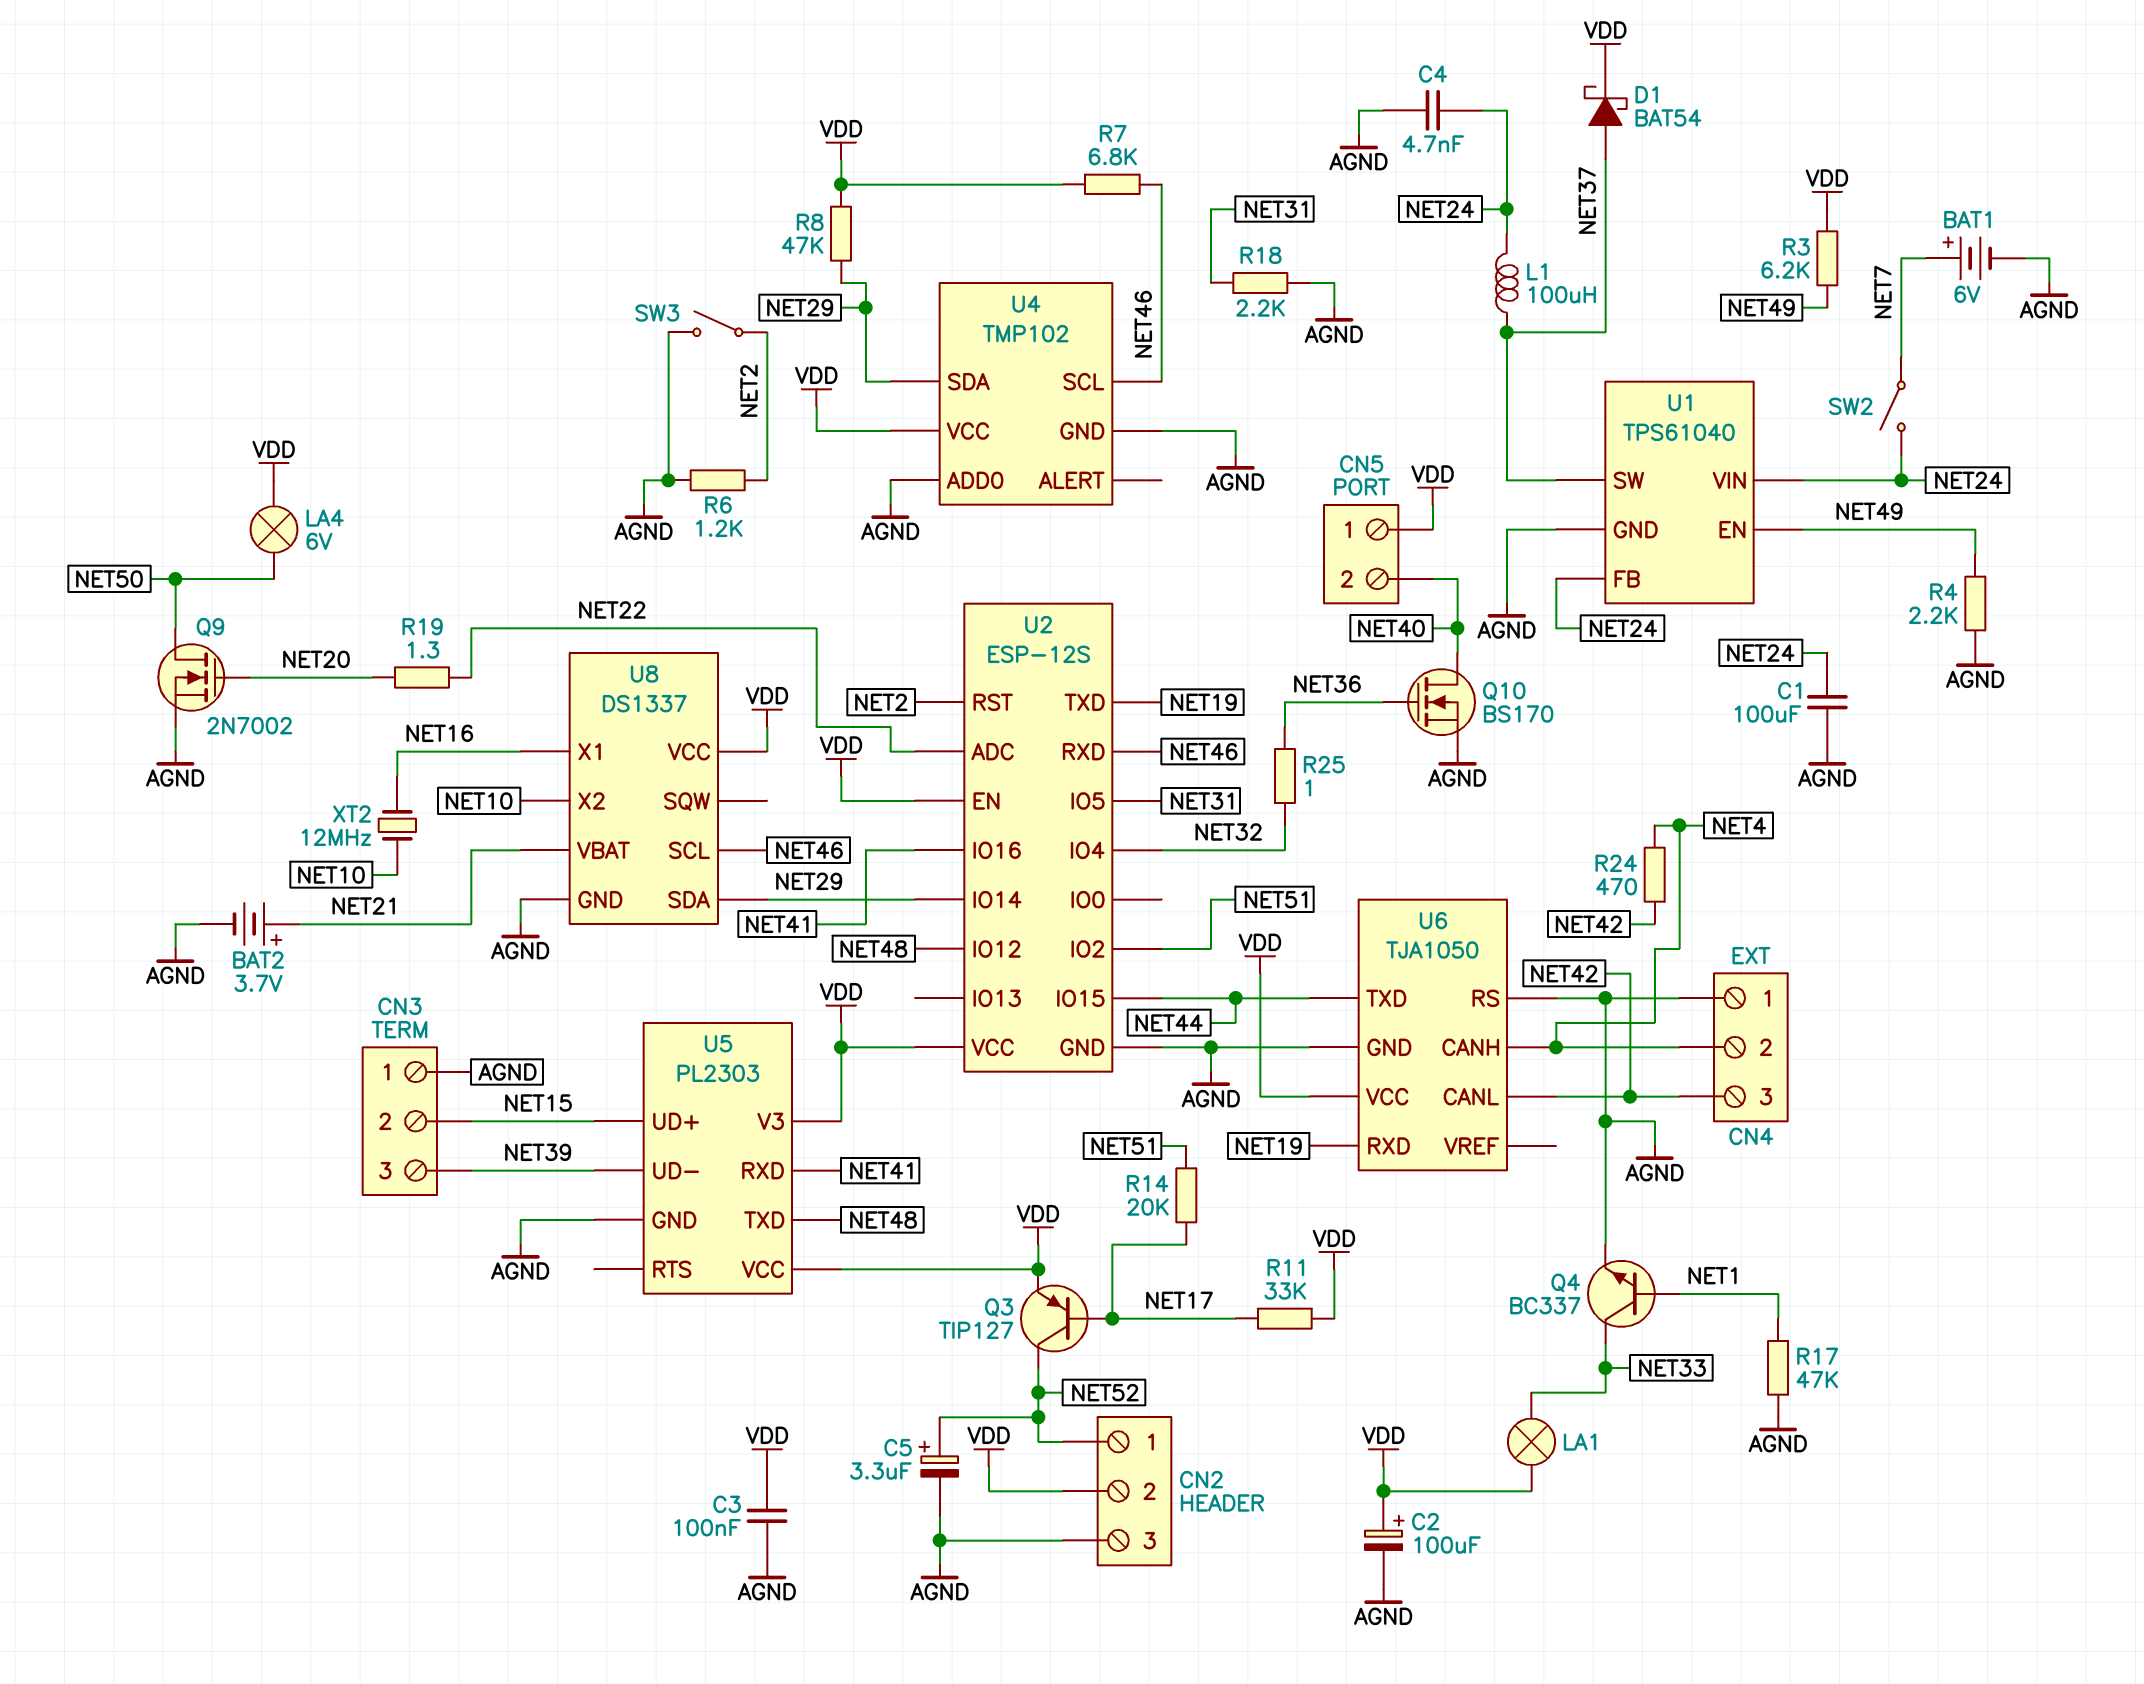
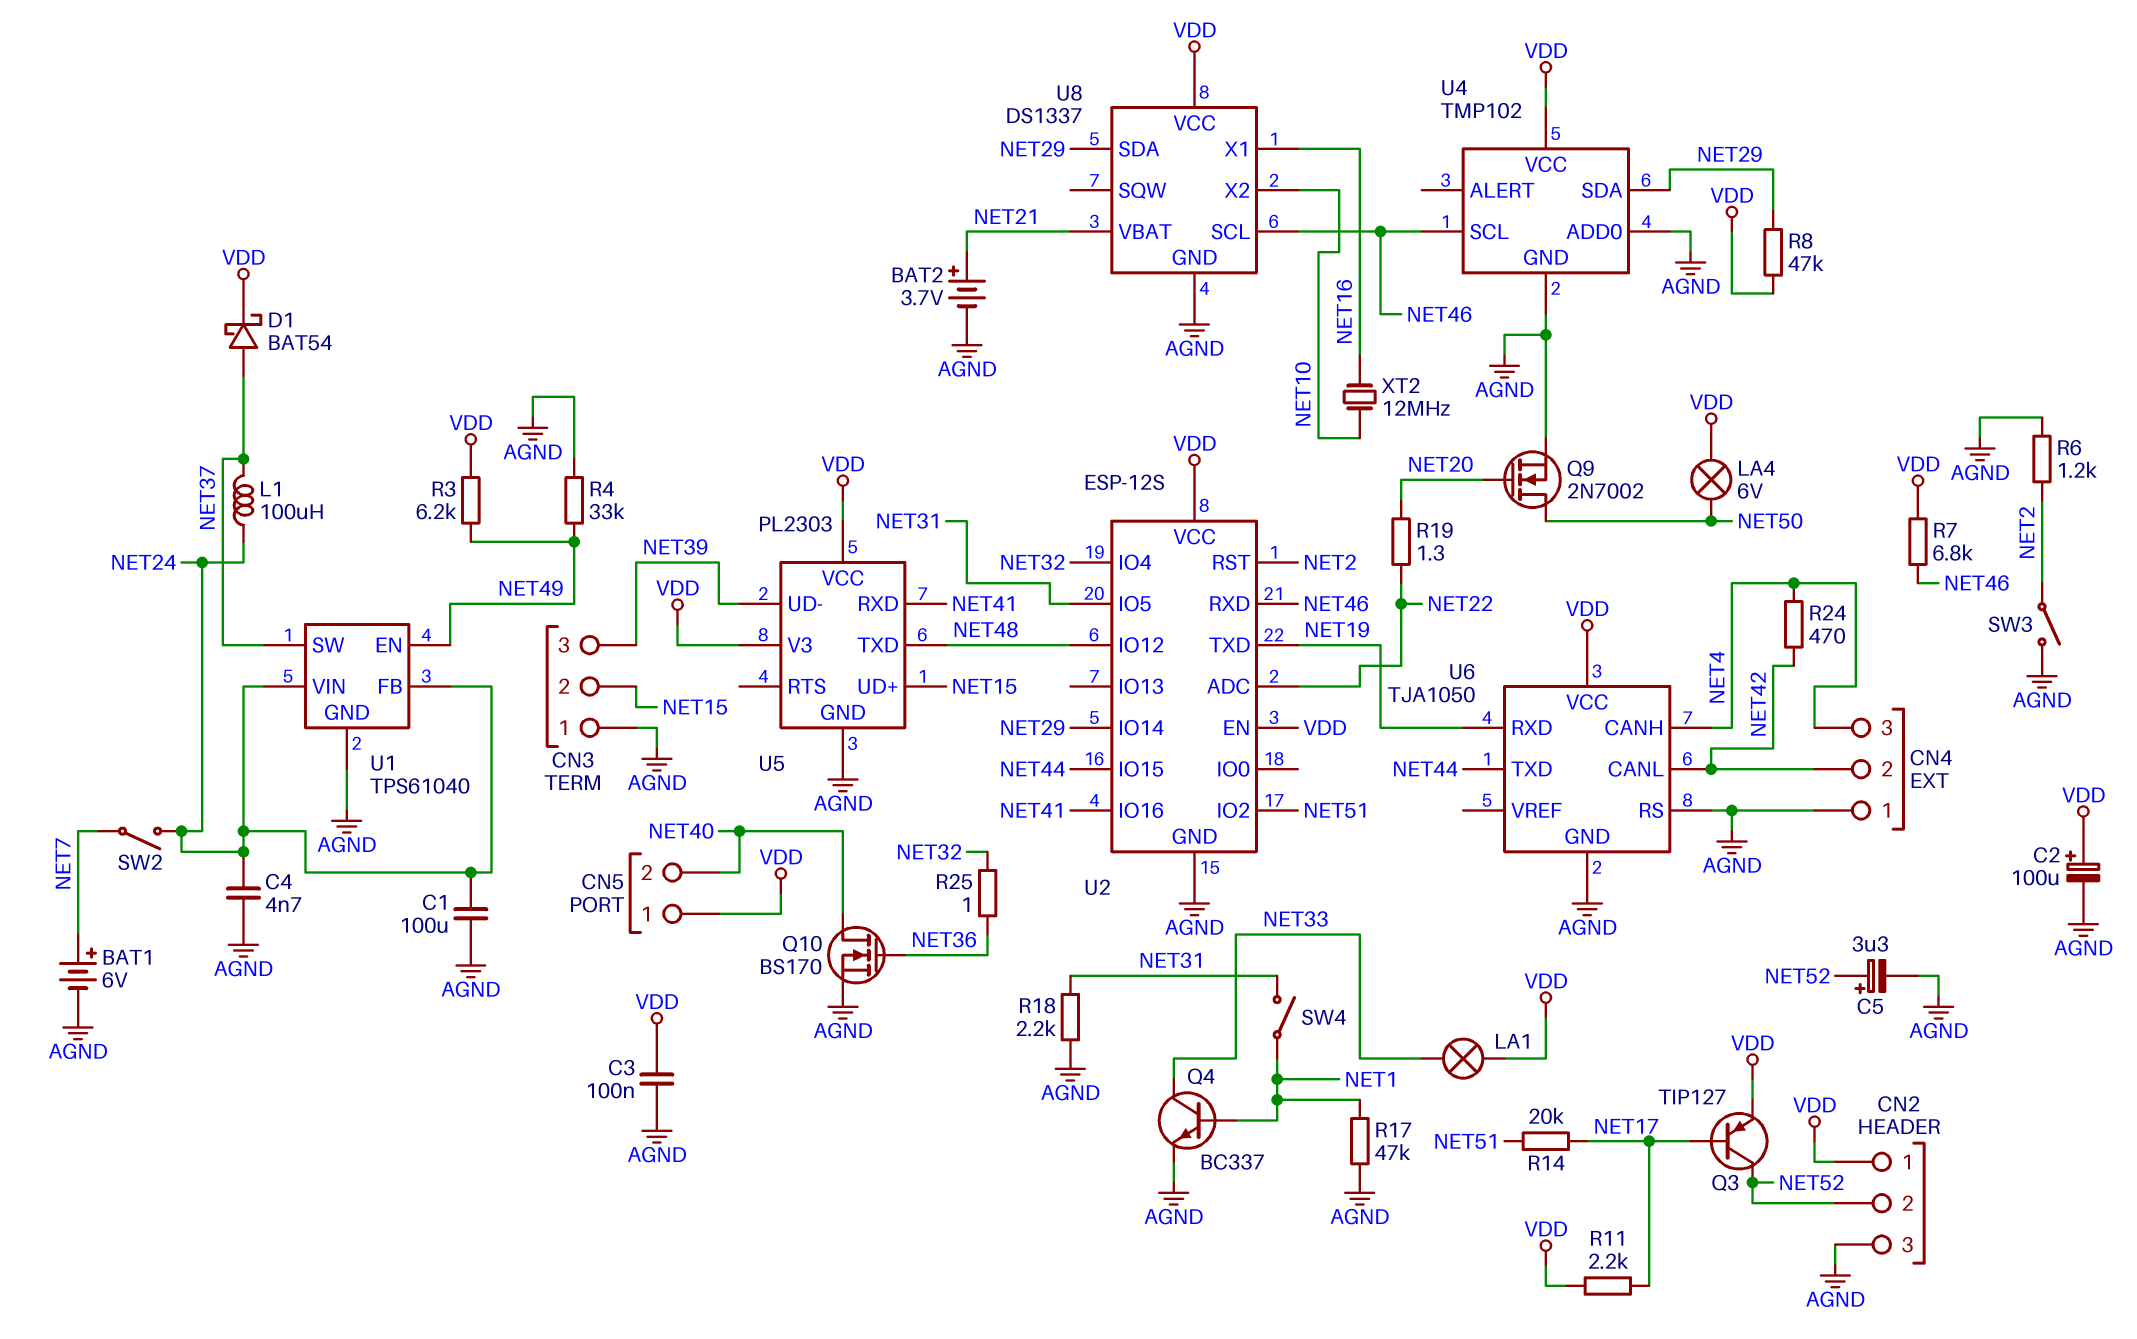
CN2 pin 1: NET52 -> VDD
CN2 pin 2: VDD -> NET52
CN4 pin 2: NET4 -> NET42
CN4 pin 3: NET42 -> NET4
R4: 2.2k (AGND, NET49) -> 33k (AGND, NET49)
R11: 33k (NET17, VDD) -> 2.2k (NET17, VDD)
SW4: none -> switch (NET1, NET31)

